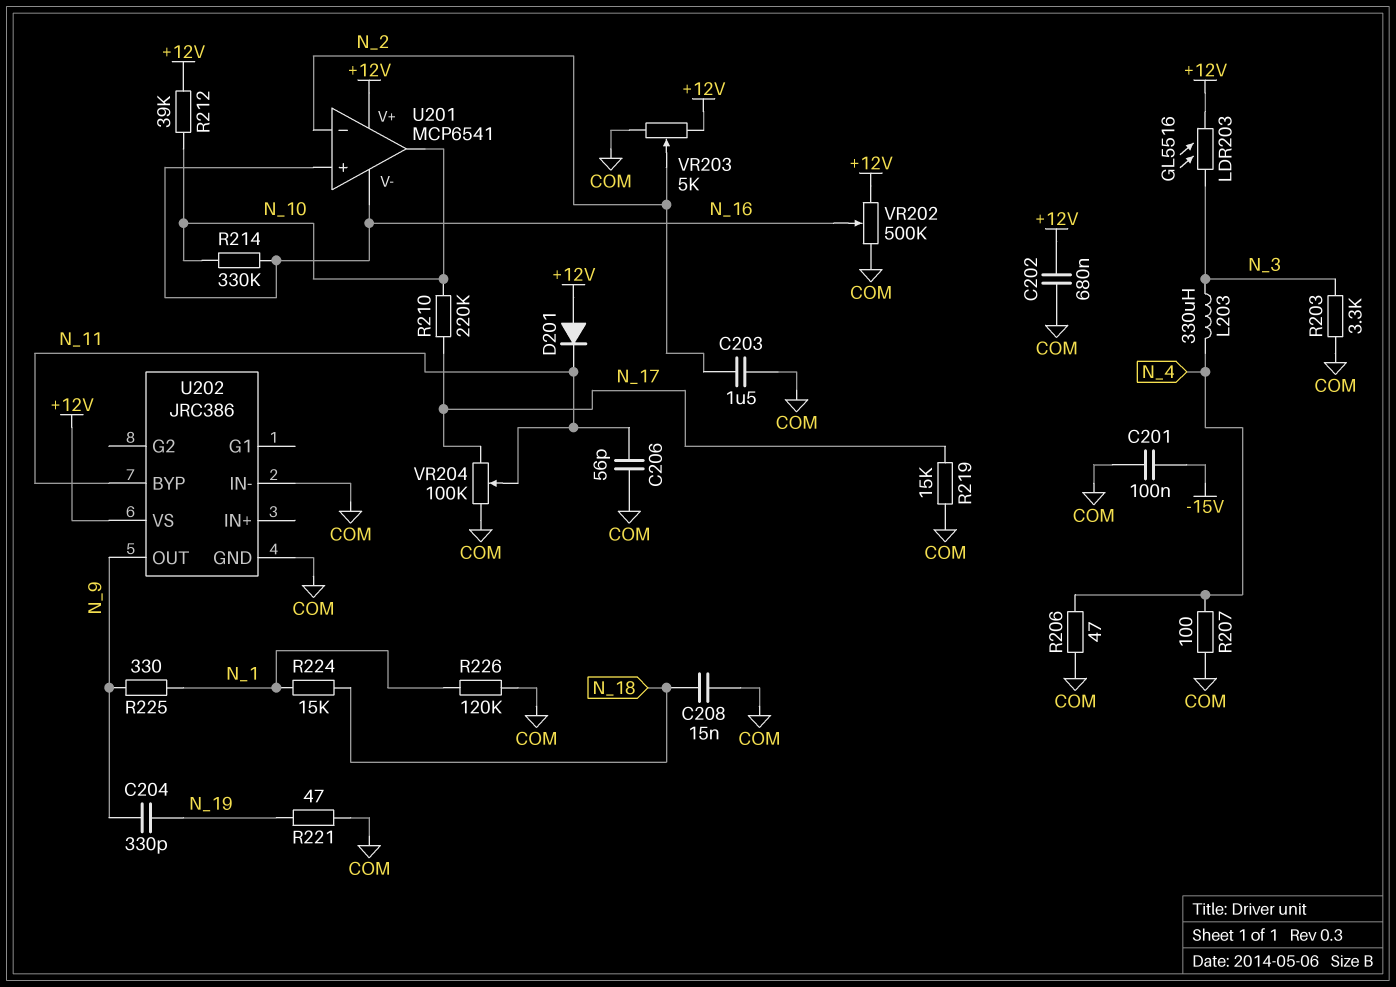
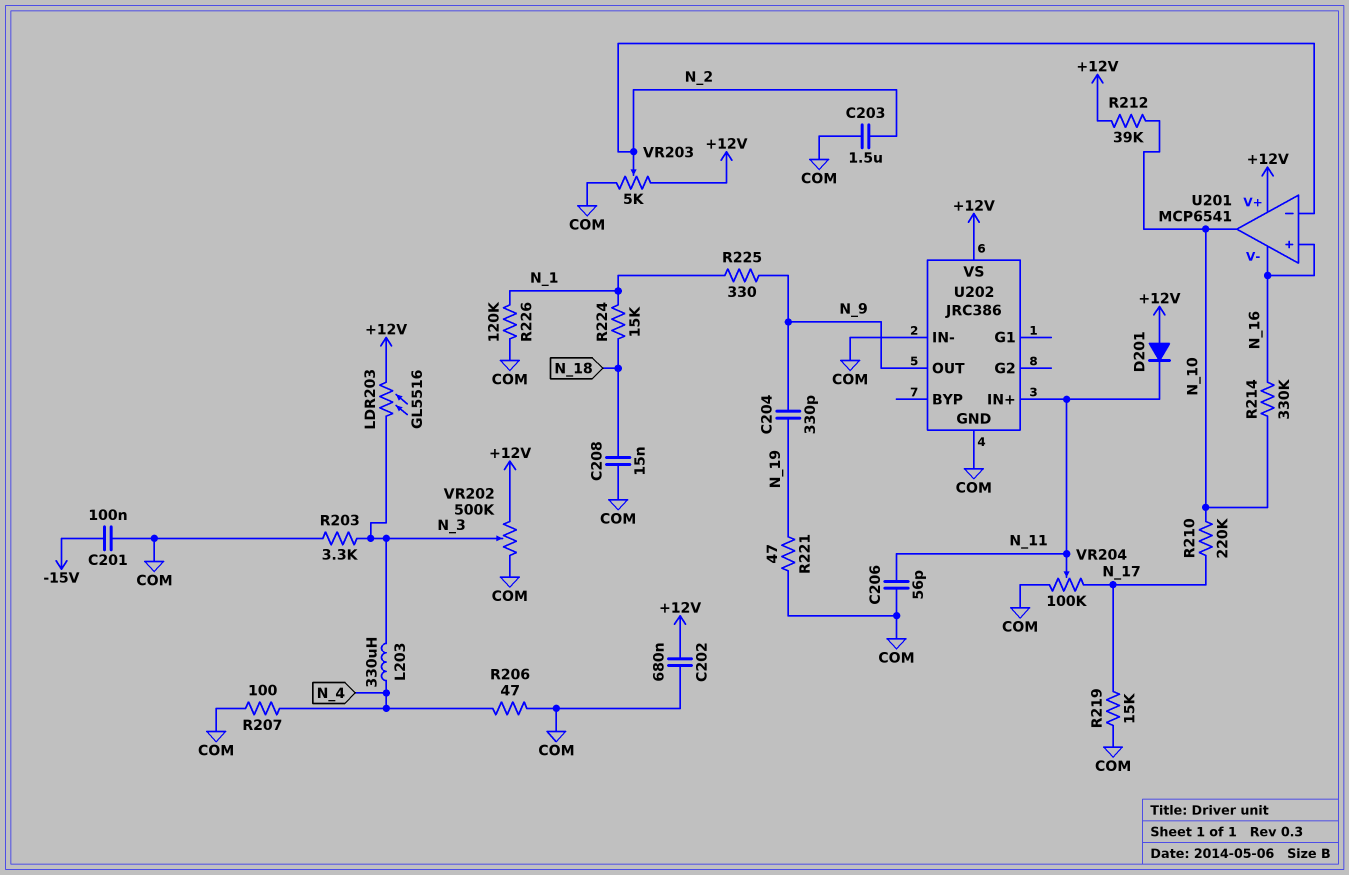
U202 pin BYP: N_11 -> none
U202 pin IN+: none -> N_11
VR202: 500k (+12V, COM, wiper N_16) -> 500k (+12V, COM, wiper N_3)

